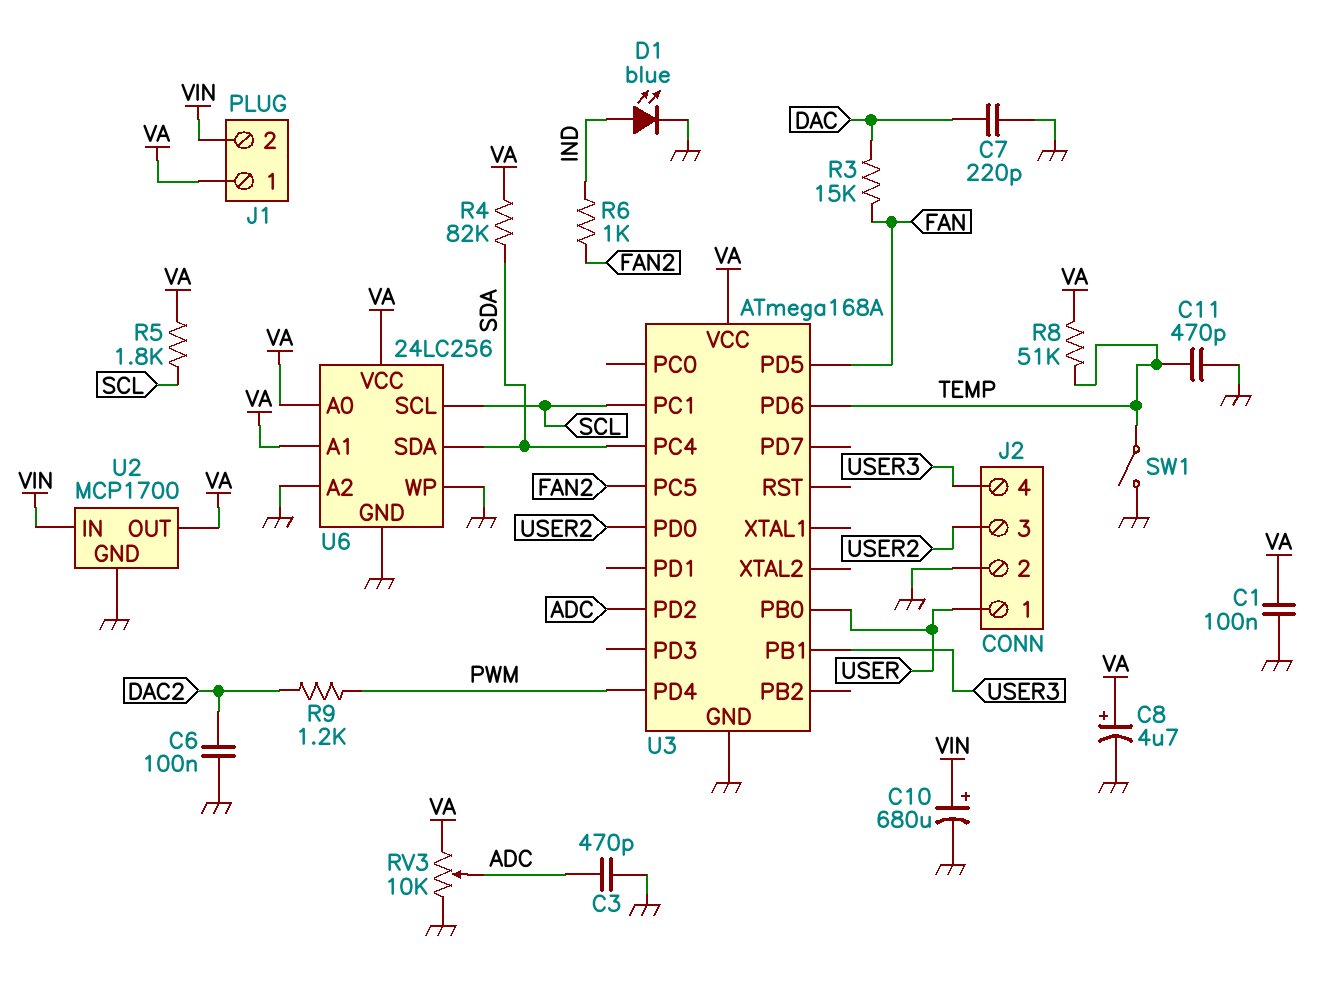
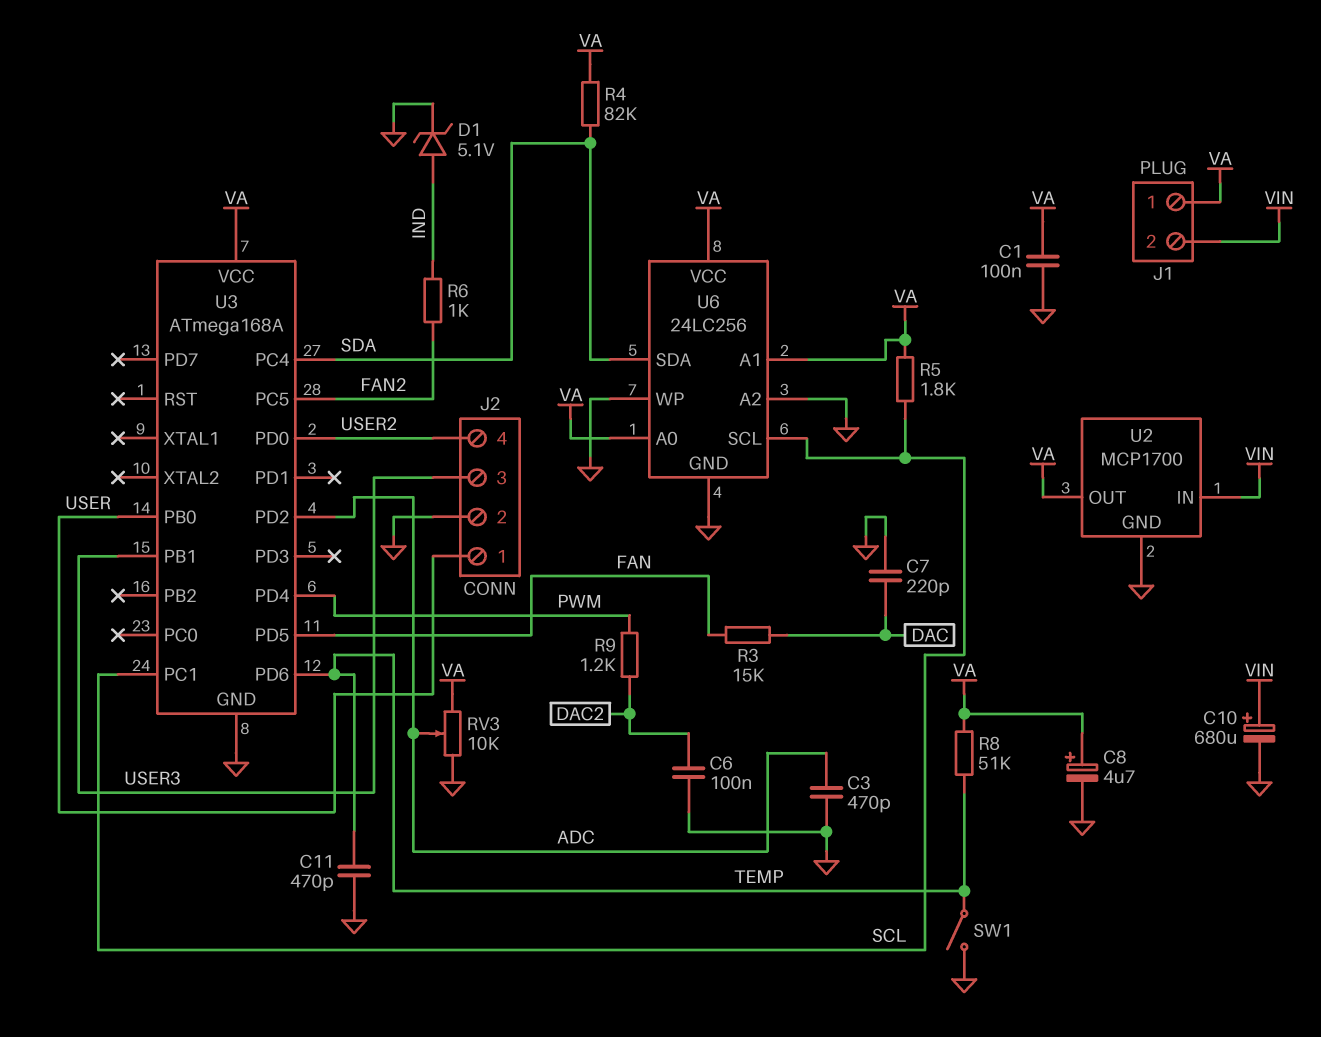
D1: LED blue (A IND, K GND) -> zener 5.1V (A IND, K GND)
J2 pin 3: USER2 -> USER3
J2 pin 4: USER3 -> USER2

